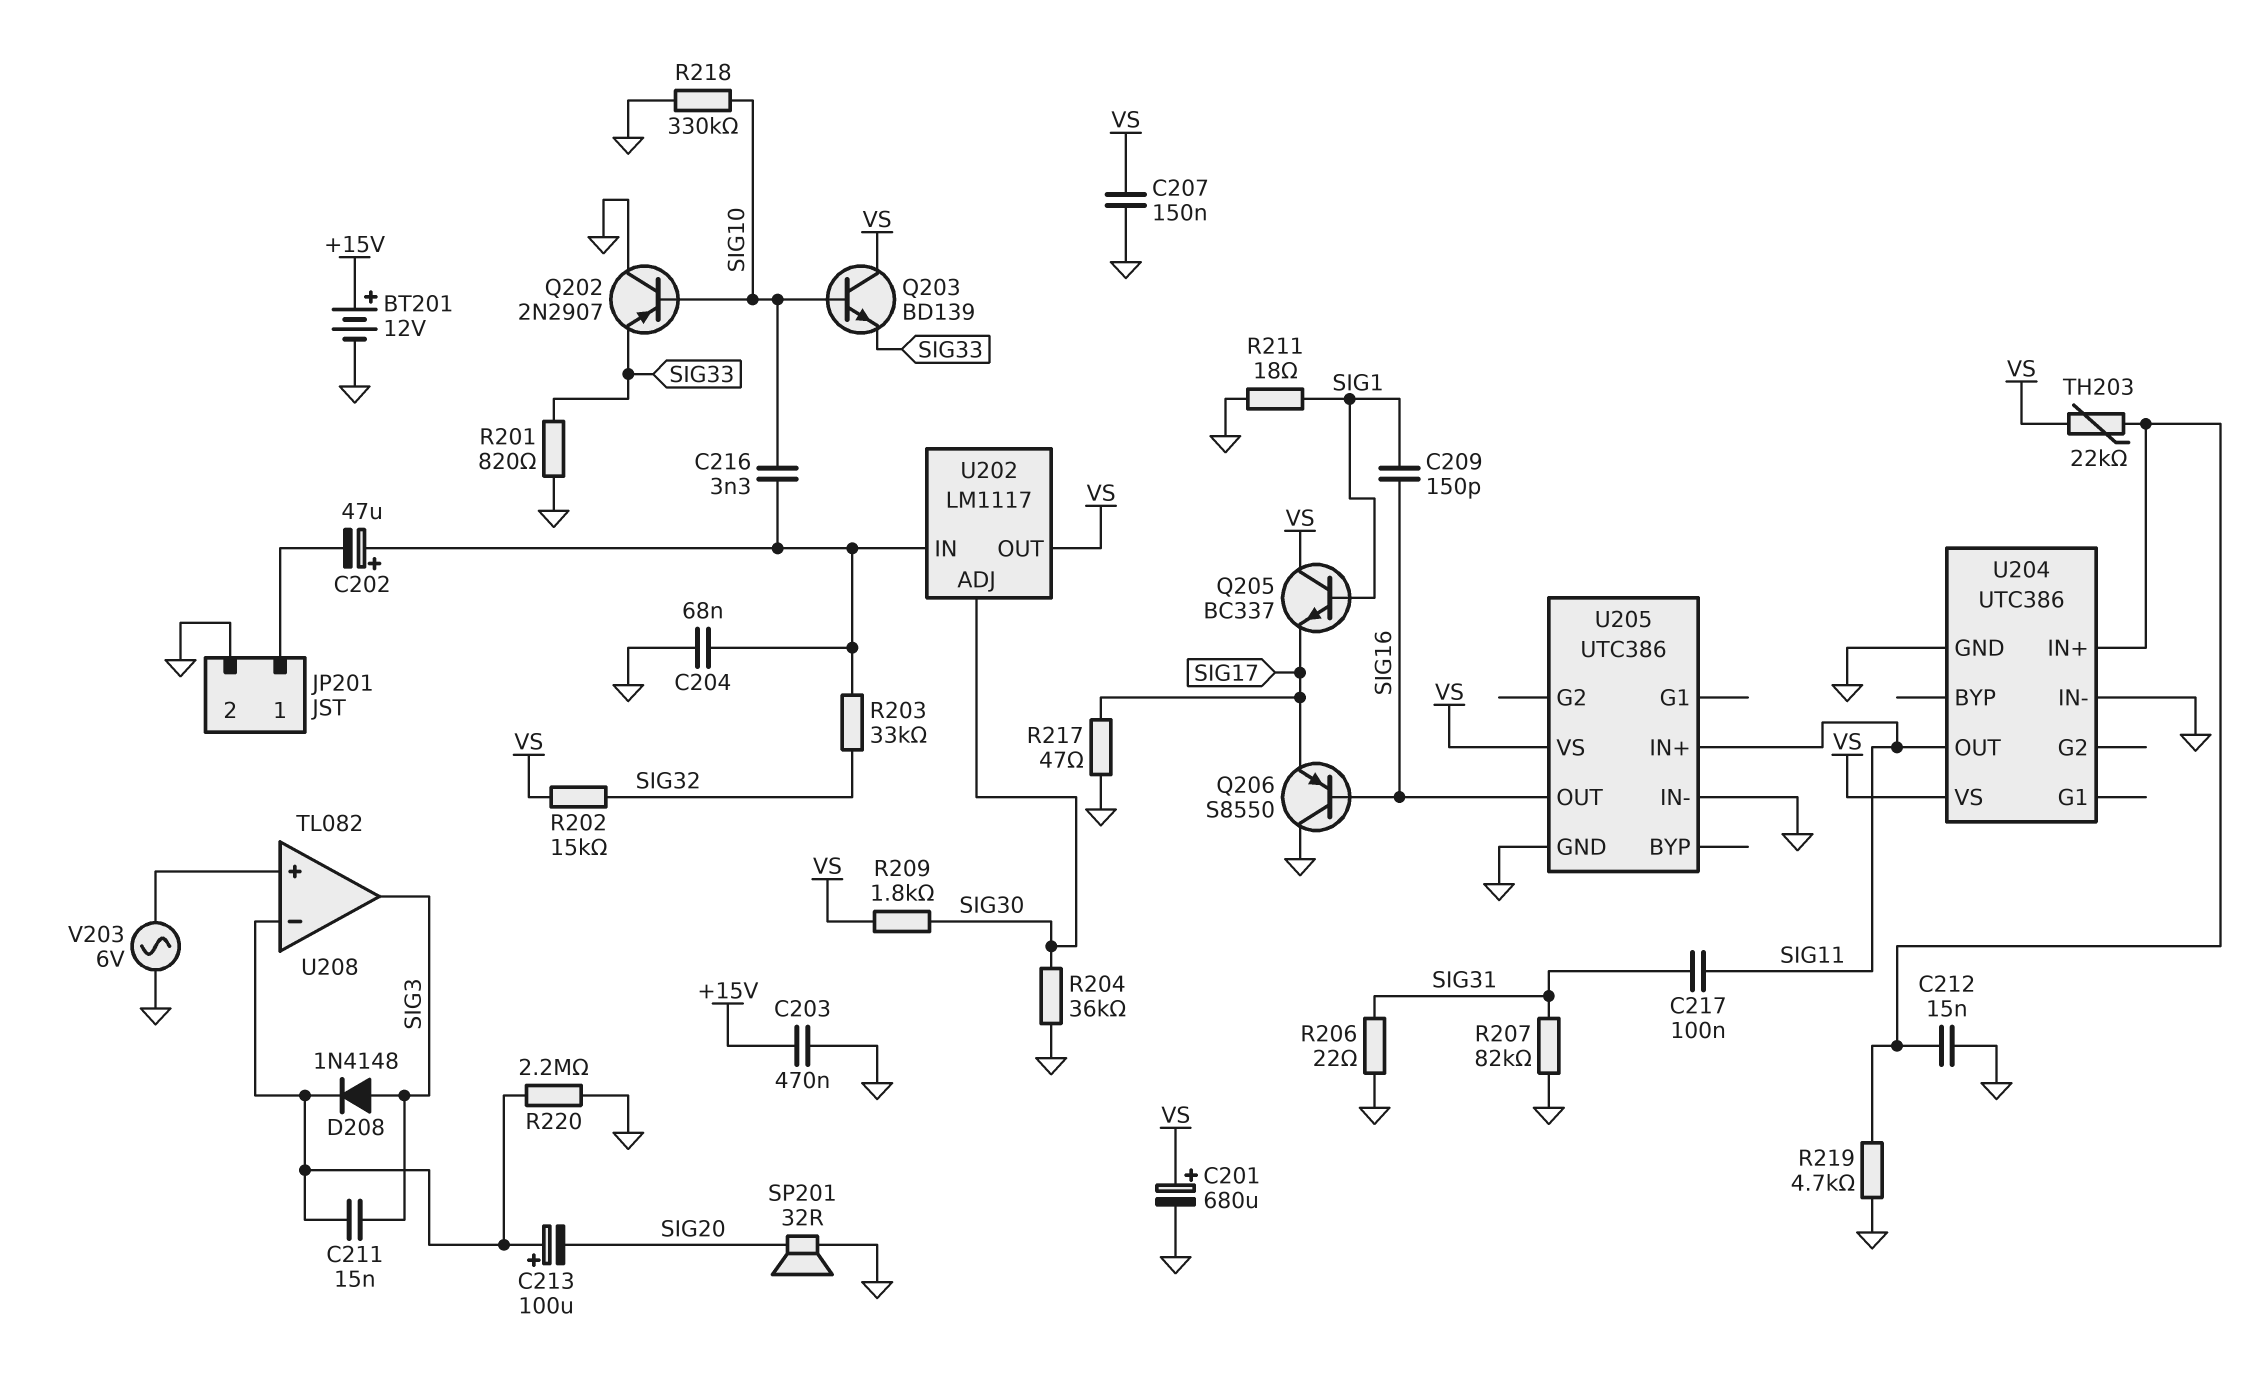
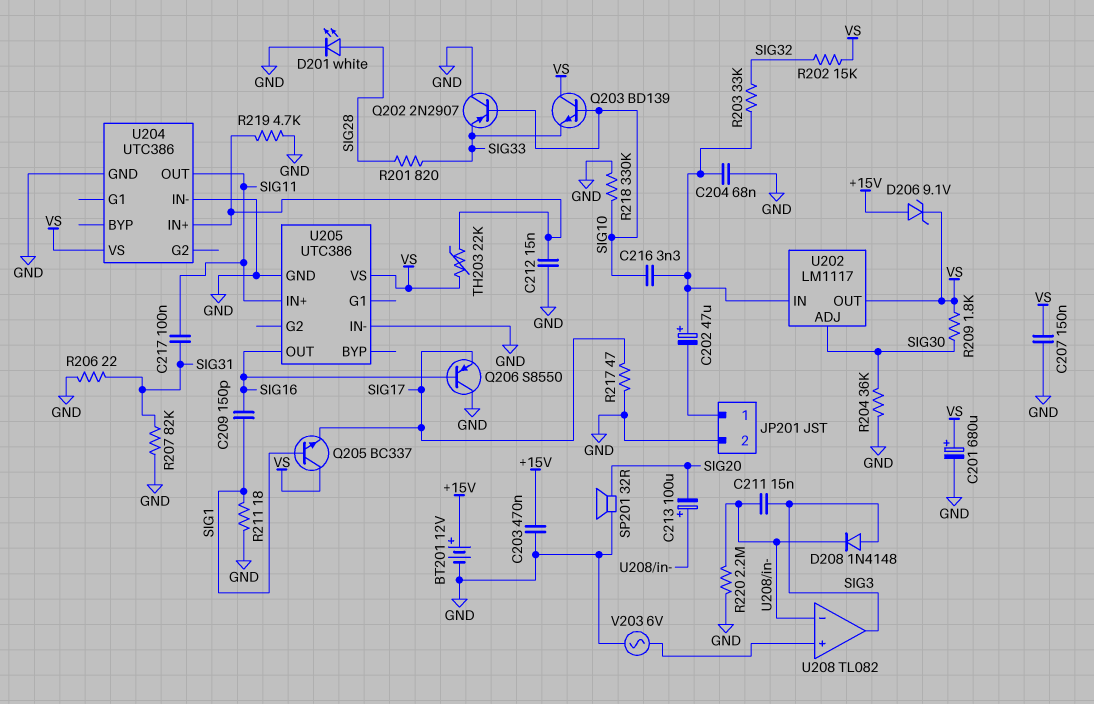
D201: none -> LED white (A SIG28, K GND)
D206: none -> zener 9.1V (A +15V, K VS)
R201: 820 (GND, SIG33) -> 820 (SIG28, SIG33)

